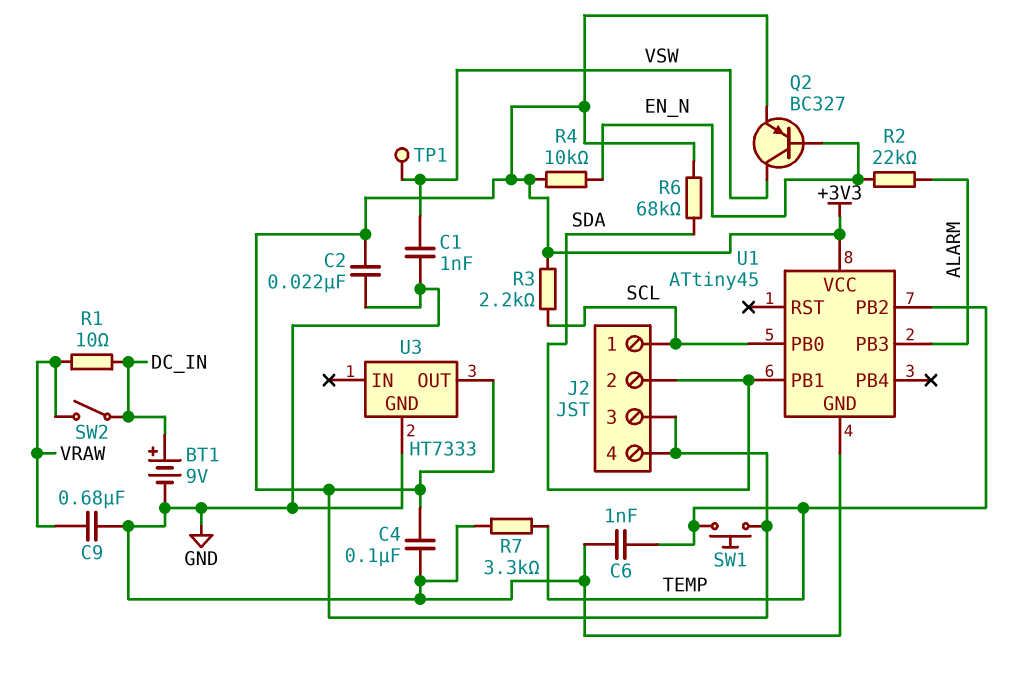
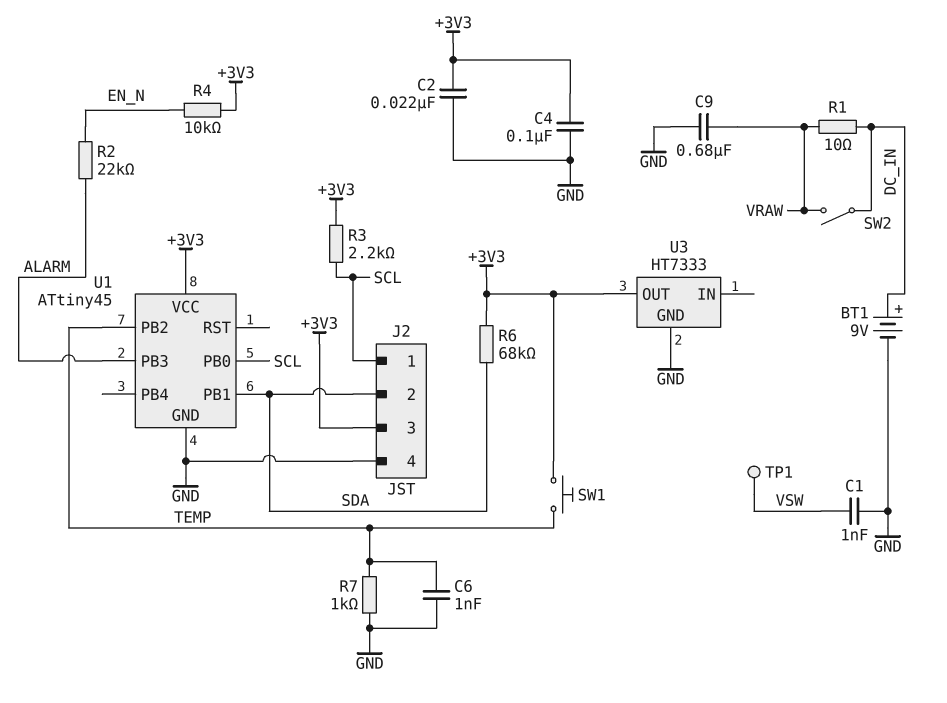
J2 pin 4: +3V3 -> GND
Q2: PNP BC327 (B EN_N, C VSW, E +3V3) -> none
R7: 3.3k (GND, TEMP) -> 1k (GND, TEMP)

